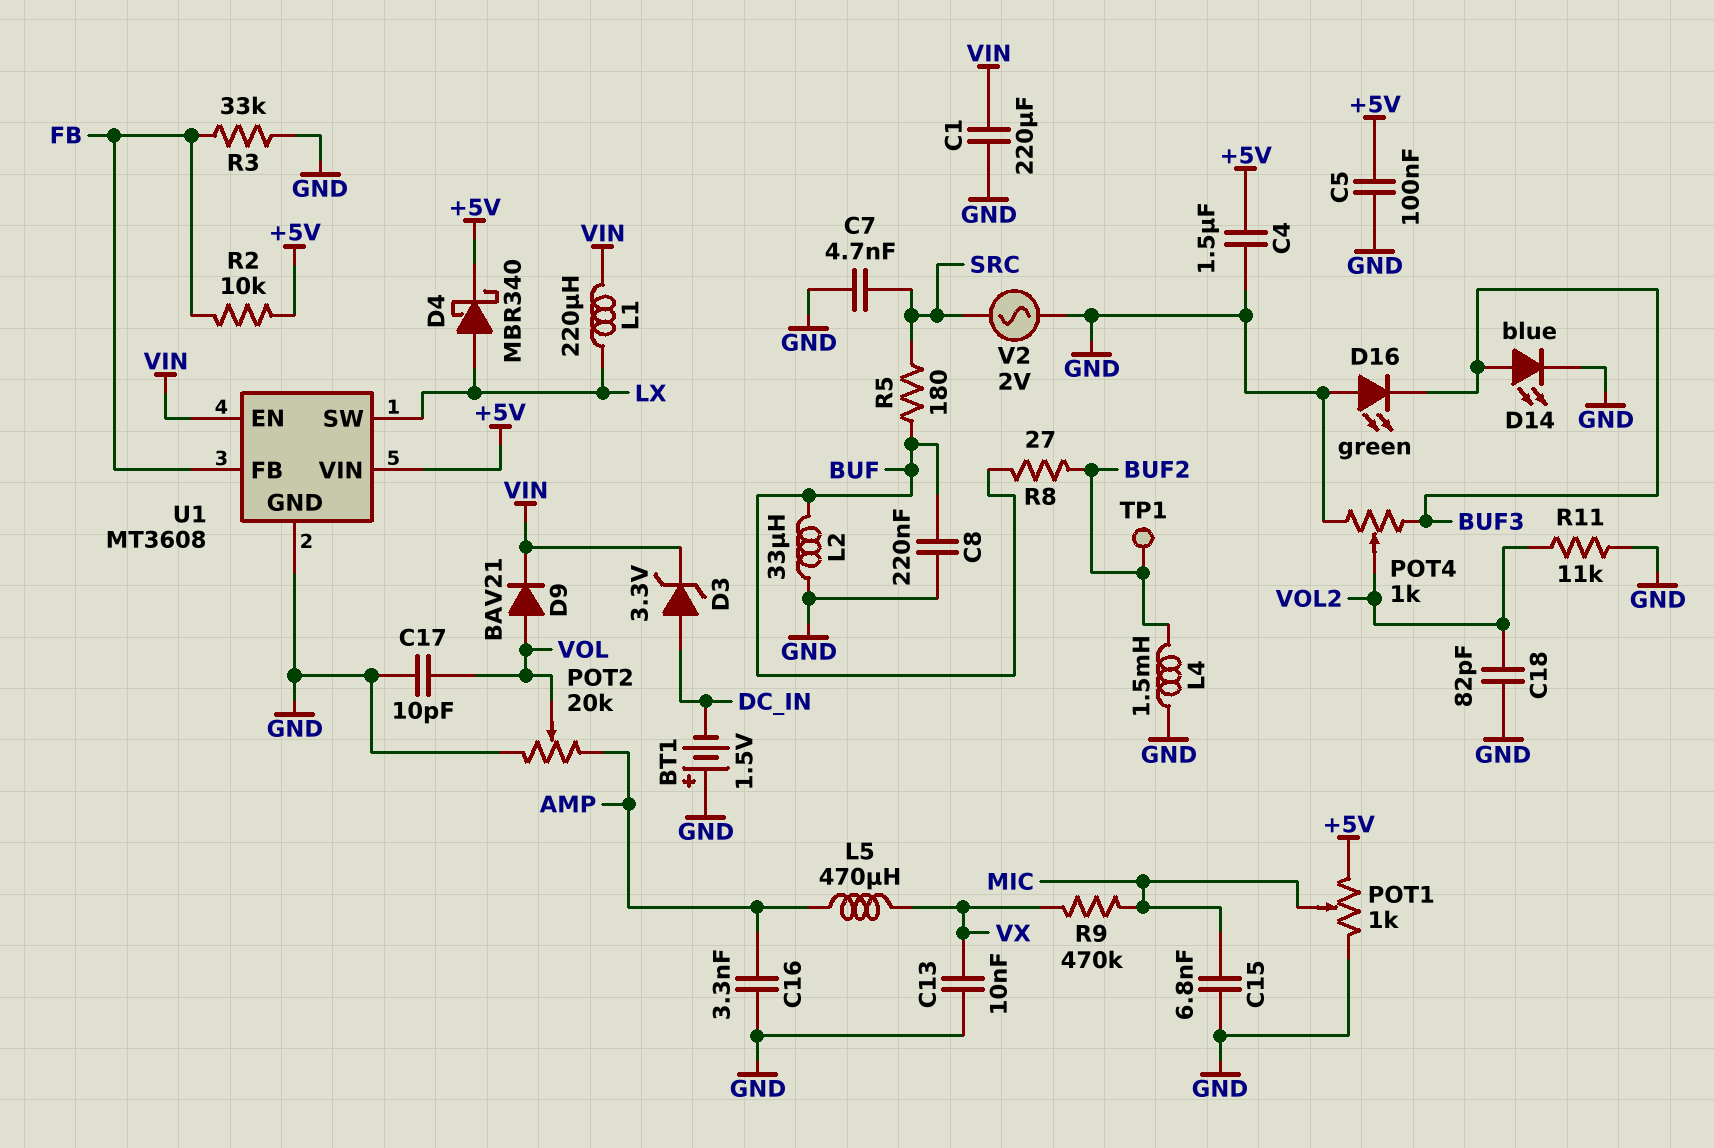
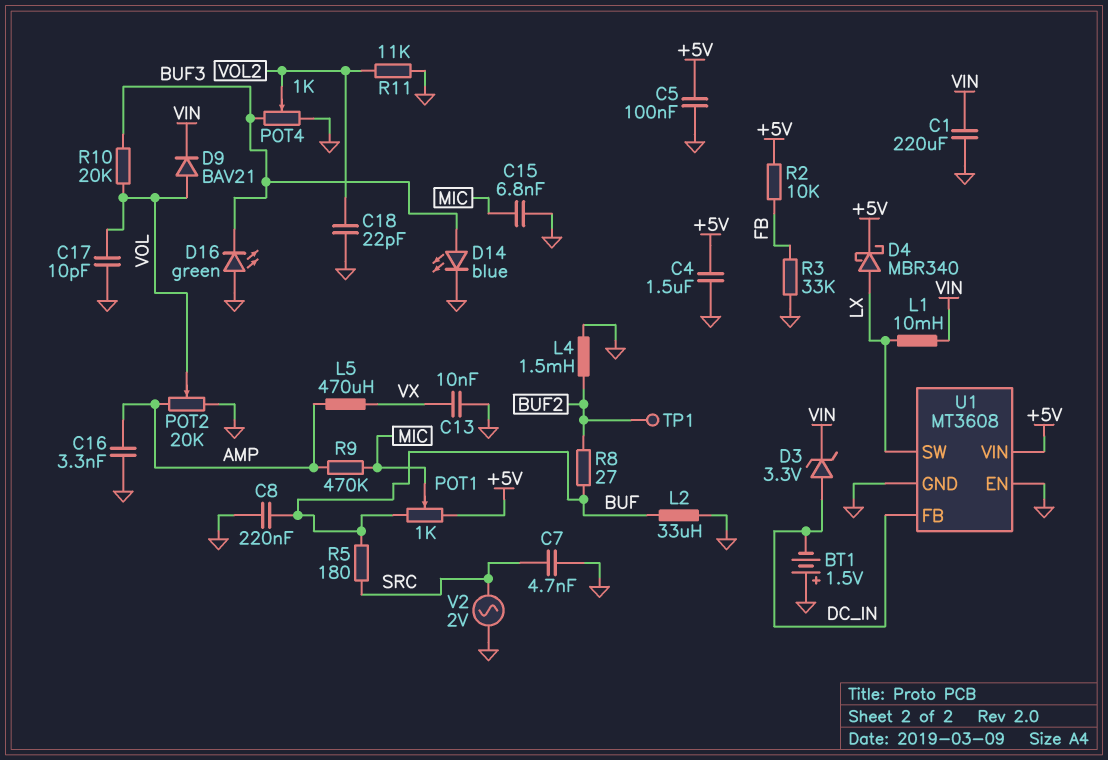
C18: 82pF (GND, VOL2) -> 22pF (GND, VOL2)
L1: 220uH (LX, VIN) -> 10mH (LX, VIN)
POT1: 1k (+5V, GND, wiper MIC) -> 1k (+5V, BUF, wiper MIC)
R9: 470k (MIC, VX) -> 470k (AMP, MIC)
R10: none -> 20k (BUF3, VOL)
U1 pin EN: VIN -> GND
U1 pin FB: FB -> DC_IN

